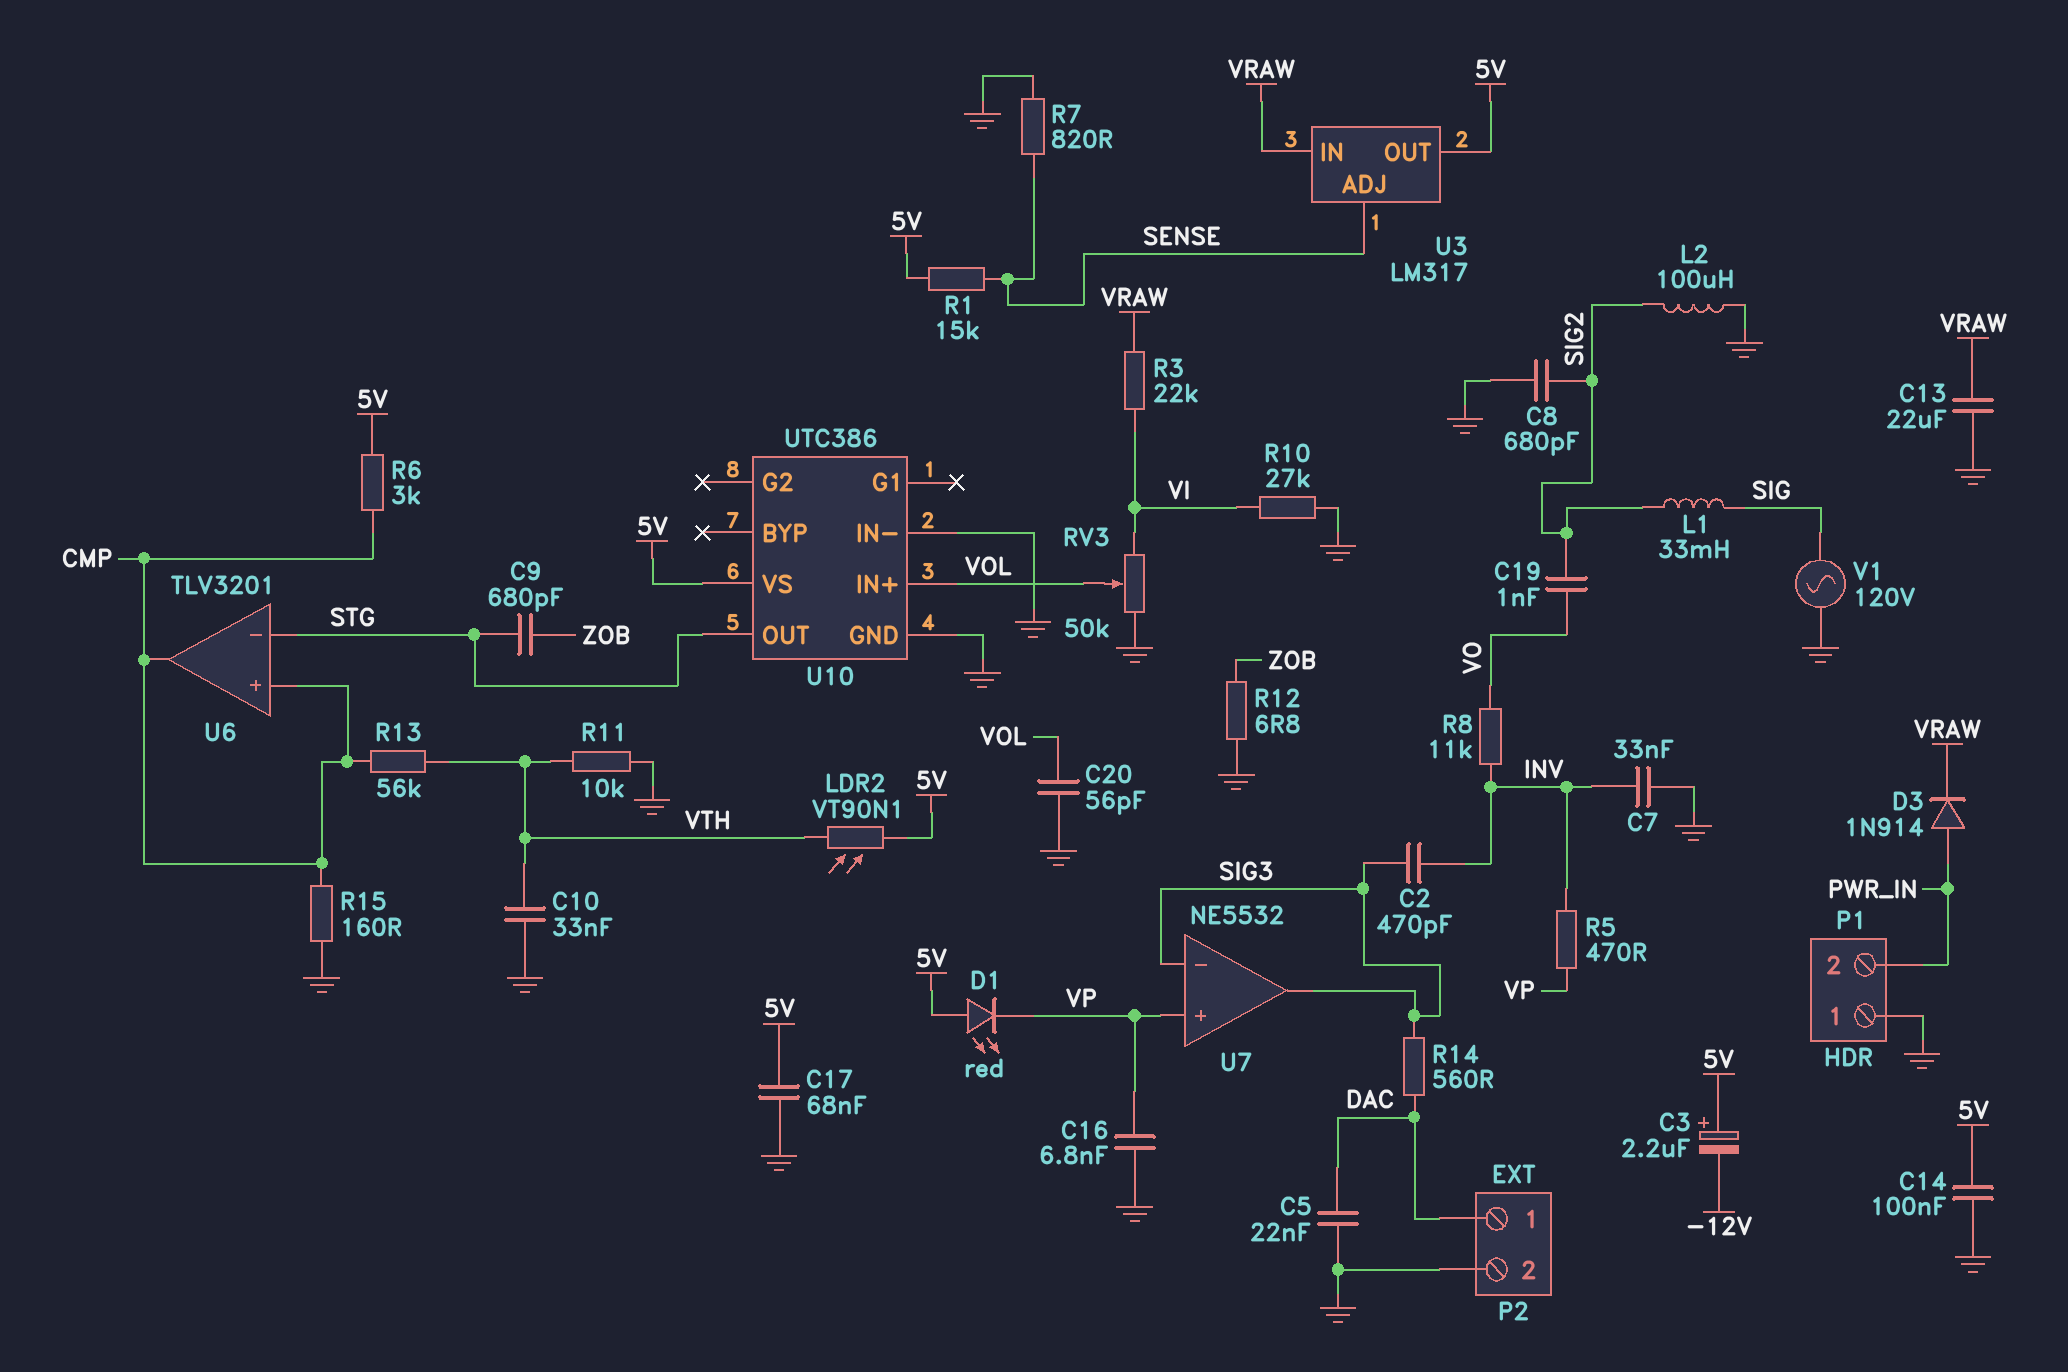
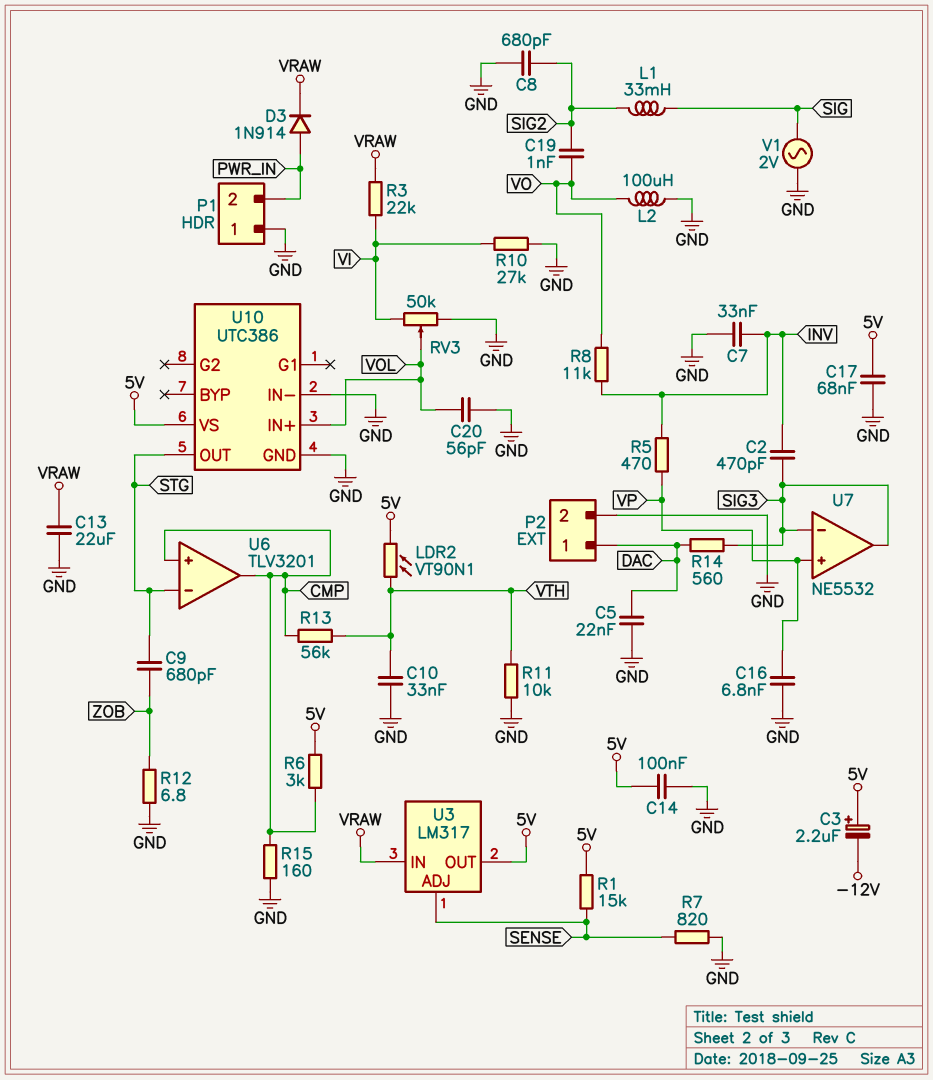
D1: LED red (A 5V, K VP) -> none
L2: 100uH (GND, SIG2) -> 100uH (GND, VO)
V1: AC 120V (GND, SIG) -> AC 2V (GND, SIG)

